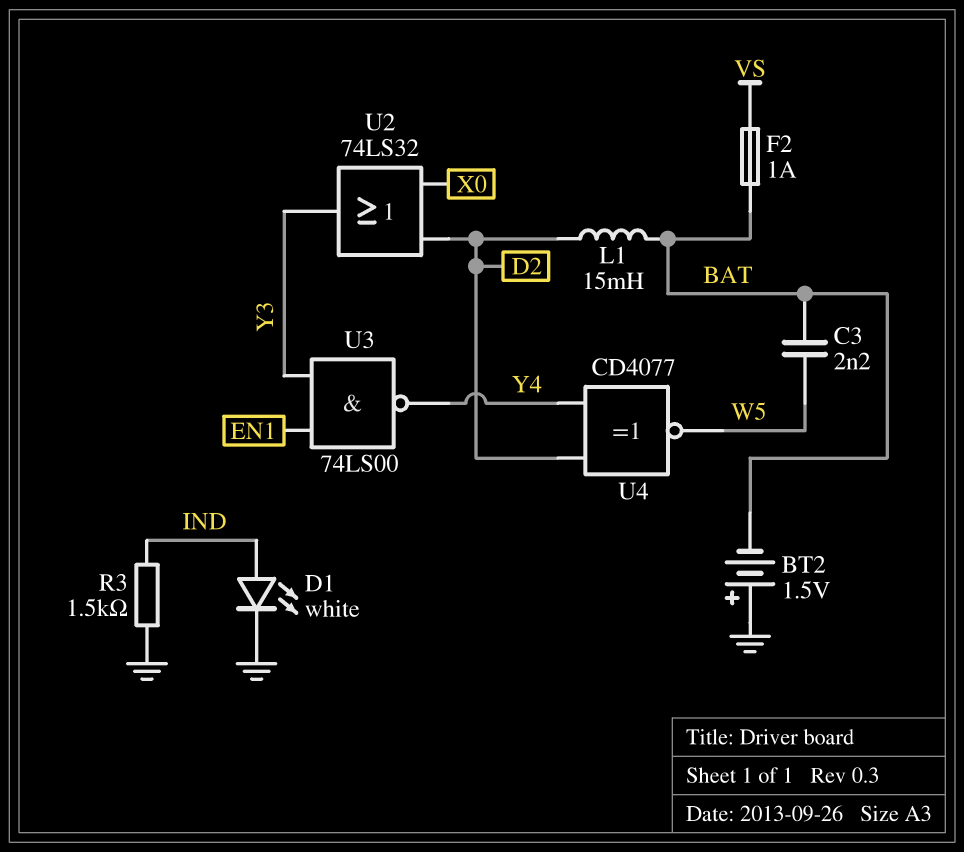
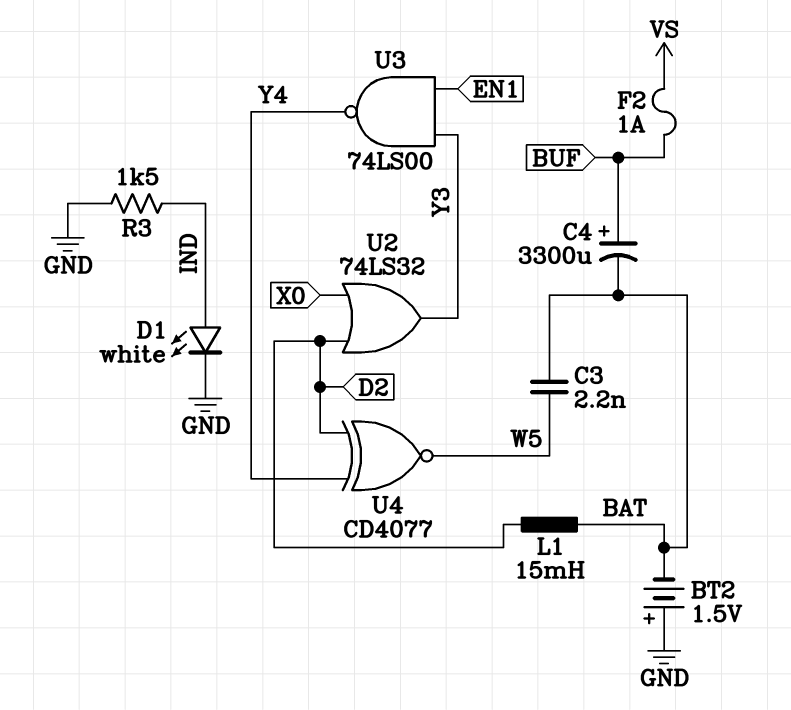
C4: none -> 3300uF (plus BUF, minus BAT)
F2: 1A (BAT, VS) -> 1A (BUF, VS)

